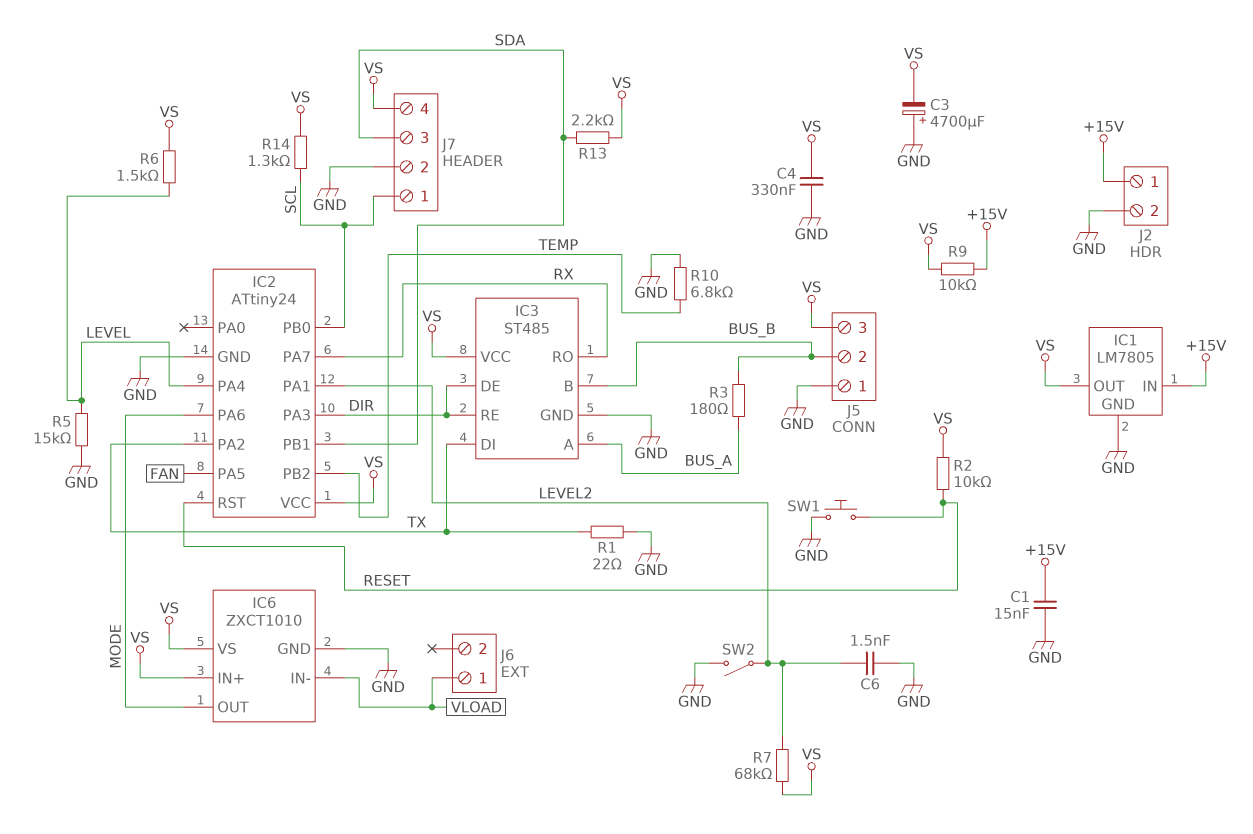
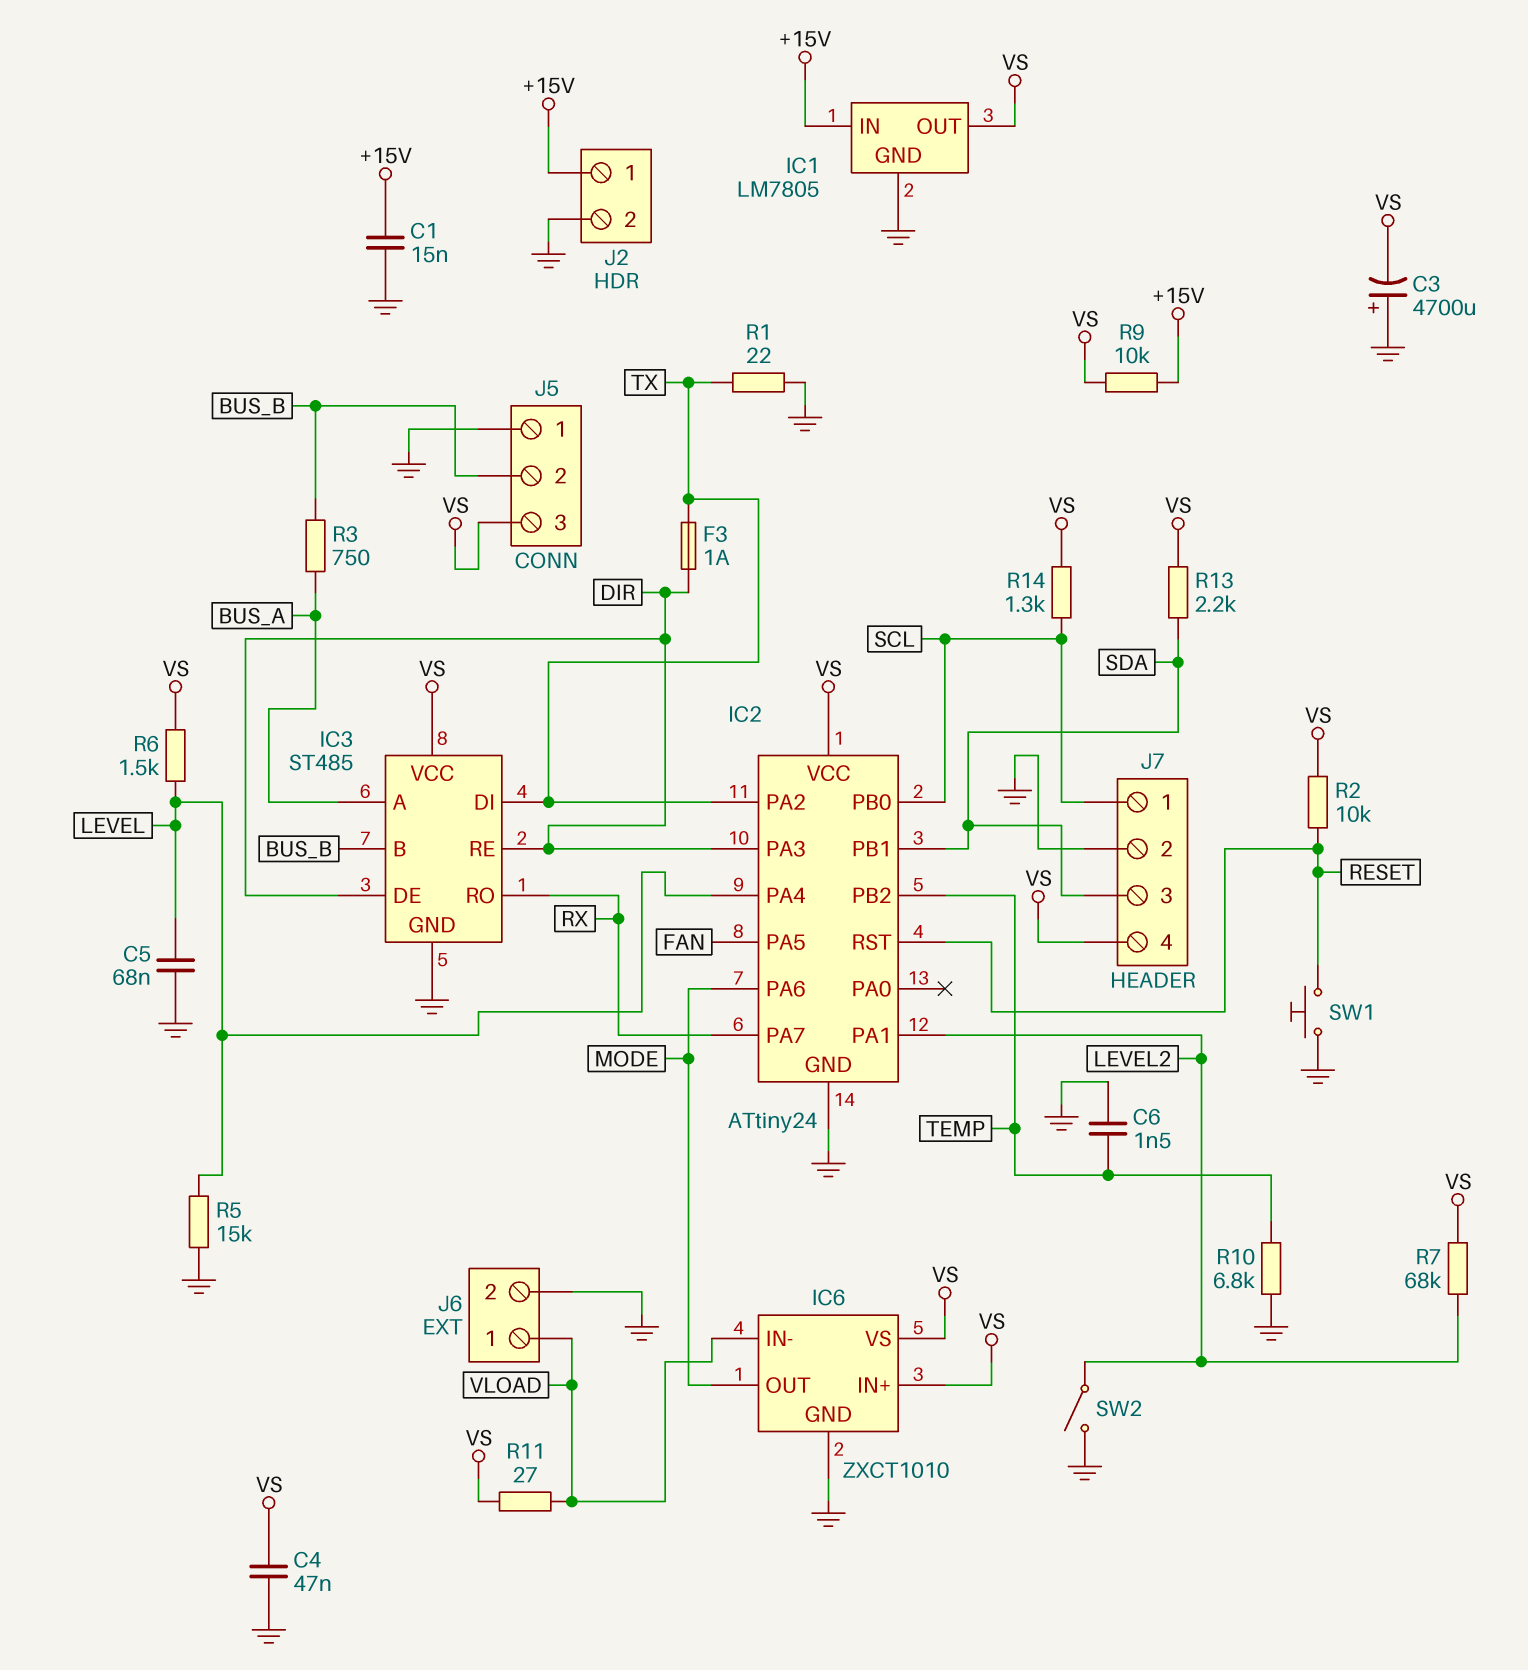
C4: 330nF (GND, VS) -> 47nF (GND, VS)
C5: none -> 68nF (GND, LEVEL)
C6: 1.5nF (GND, LEVEL2) -> 1.5nF (GND, TEMP)
F3: none -> 1A (DIR, TX)
J6 pin 2: none -> GND
R3: 180 (BUS_A, BUS_B) -> 750 (BUS_A, BUS_B)
R11: none -> 27 (VLOAD, VS)

